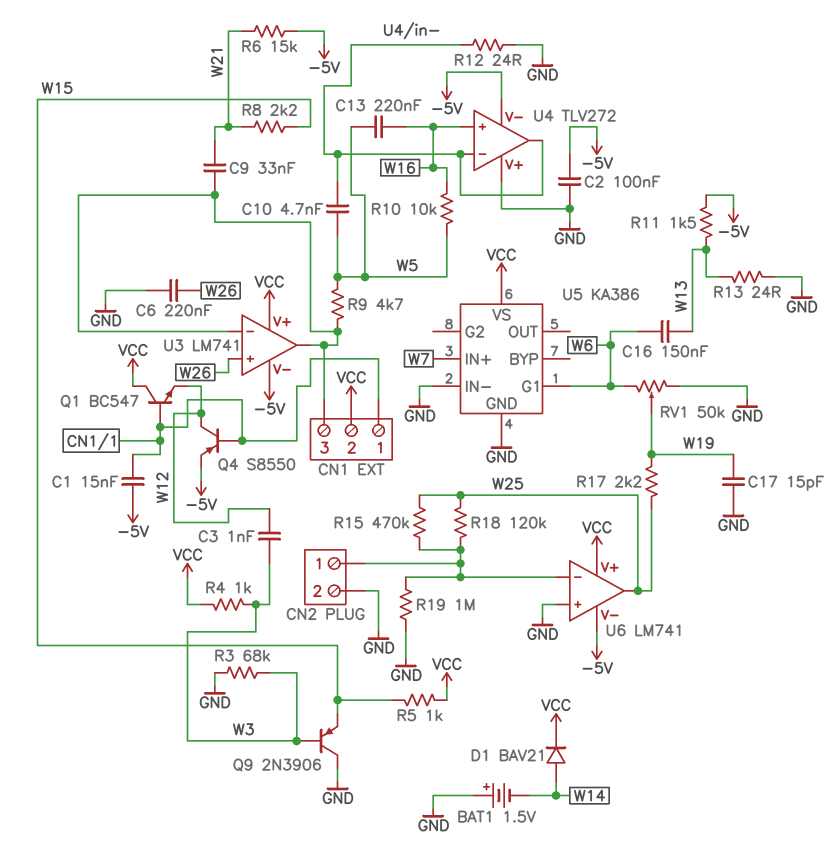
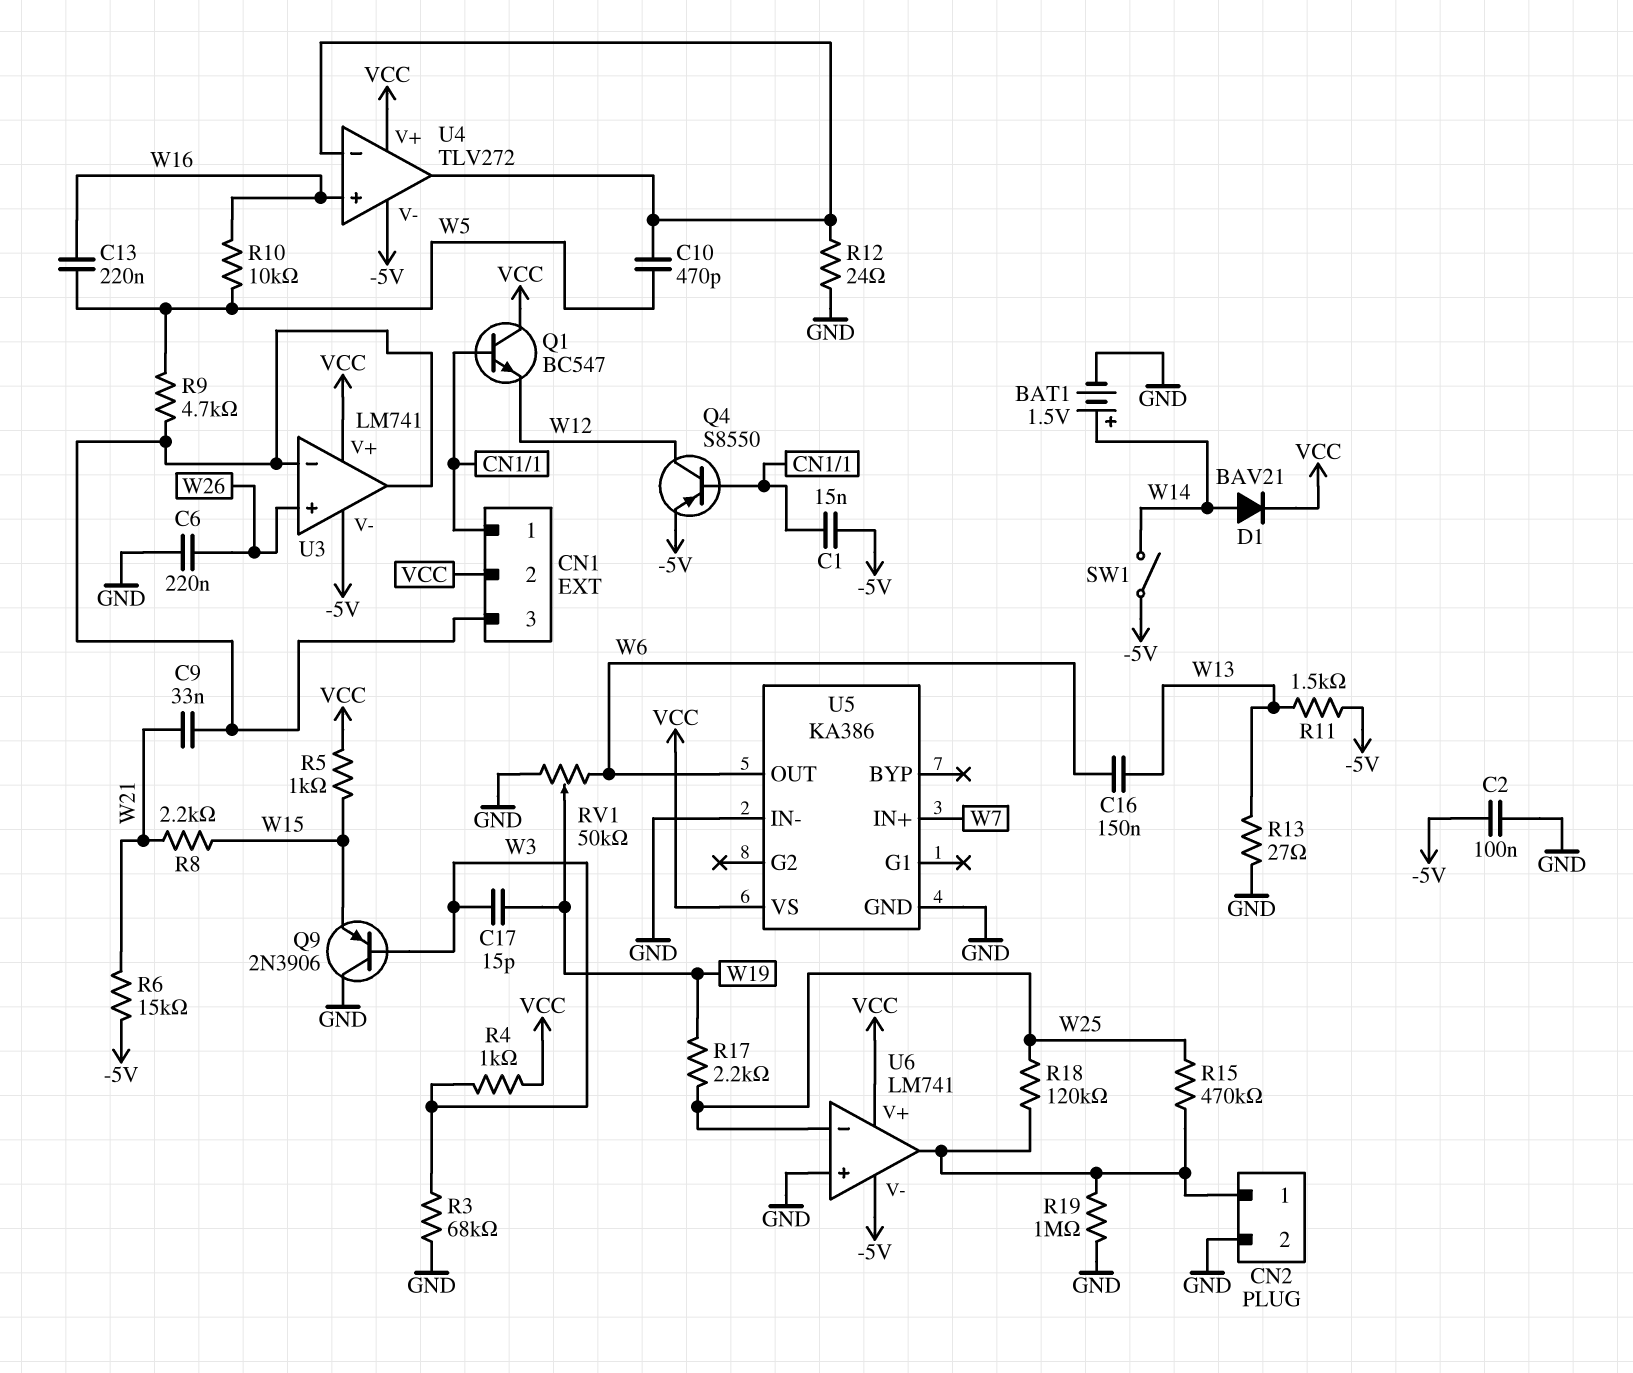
BAT1: 1.5V (plus GND, minus W14) -> 1.5V (plus W14, minus GND)
C3: 1nF (W3, W12) -> none
C10: 4.7nF (U4/in-, W5) -> 470pF (U4/in-, W5)
C17: 15pF (GND, W19) -> 15pF (W3, W19)
R13: 24 (GND, W13) -> 27 (GND, W13)
SW1: none -> switch (-5V, W14)
U4 pin V+: GND -> VCC
U5 pin G1: W6 -> none
U5 pin OUT: none -> W6
U6 pin in-: CN2/1 -> W25
U6 pin out: W25 -> CN2/1

